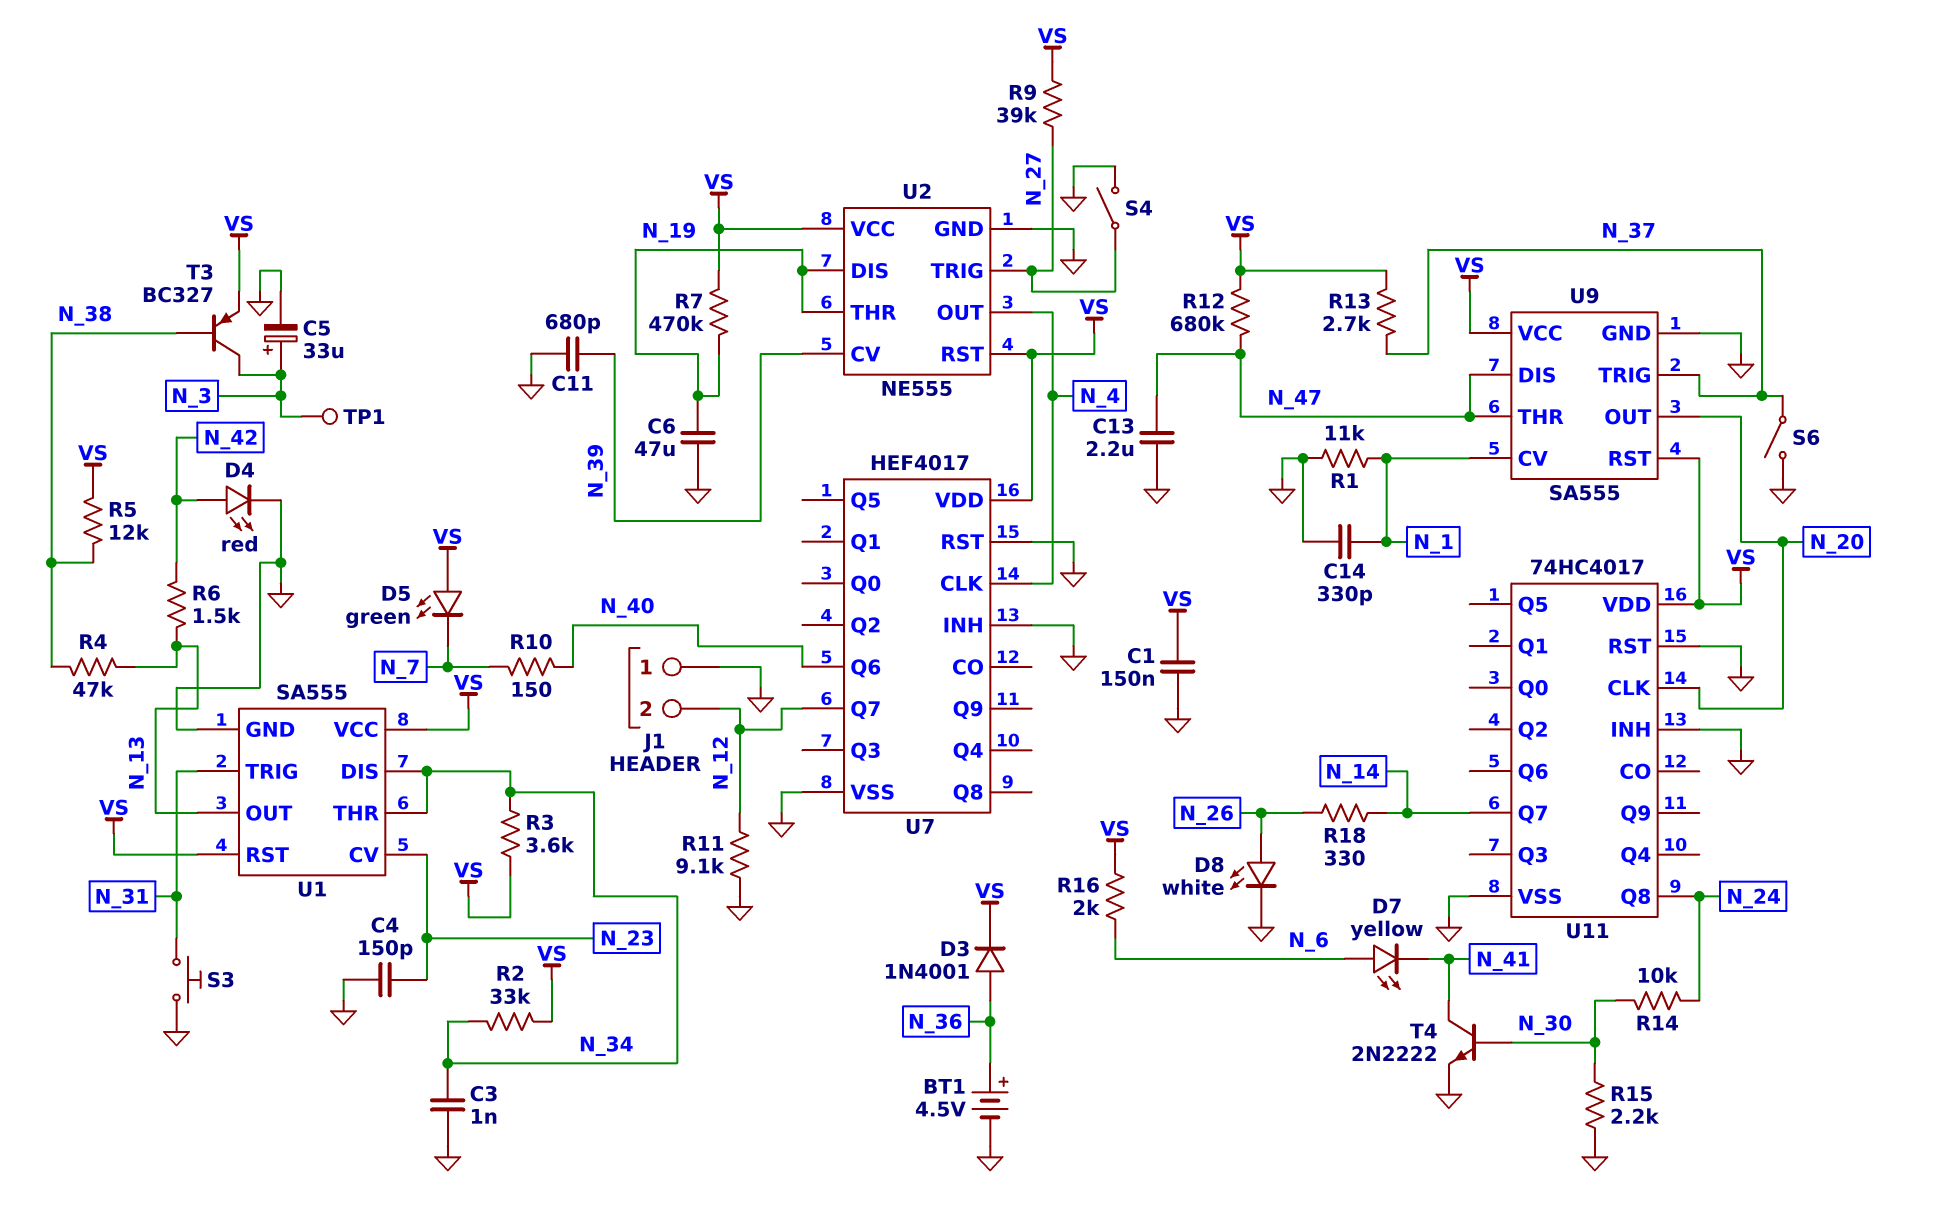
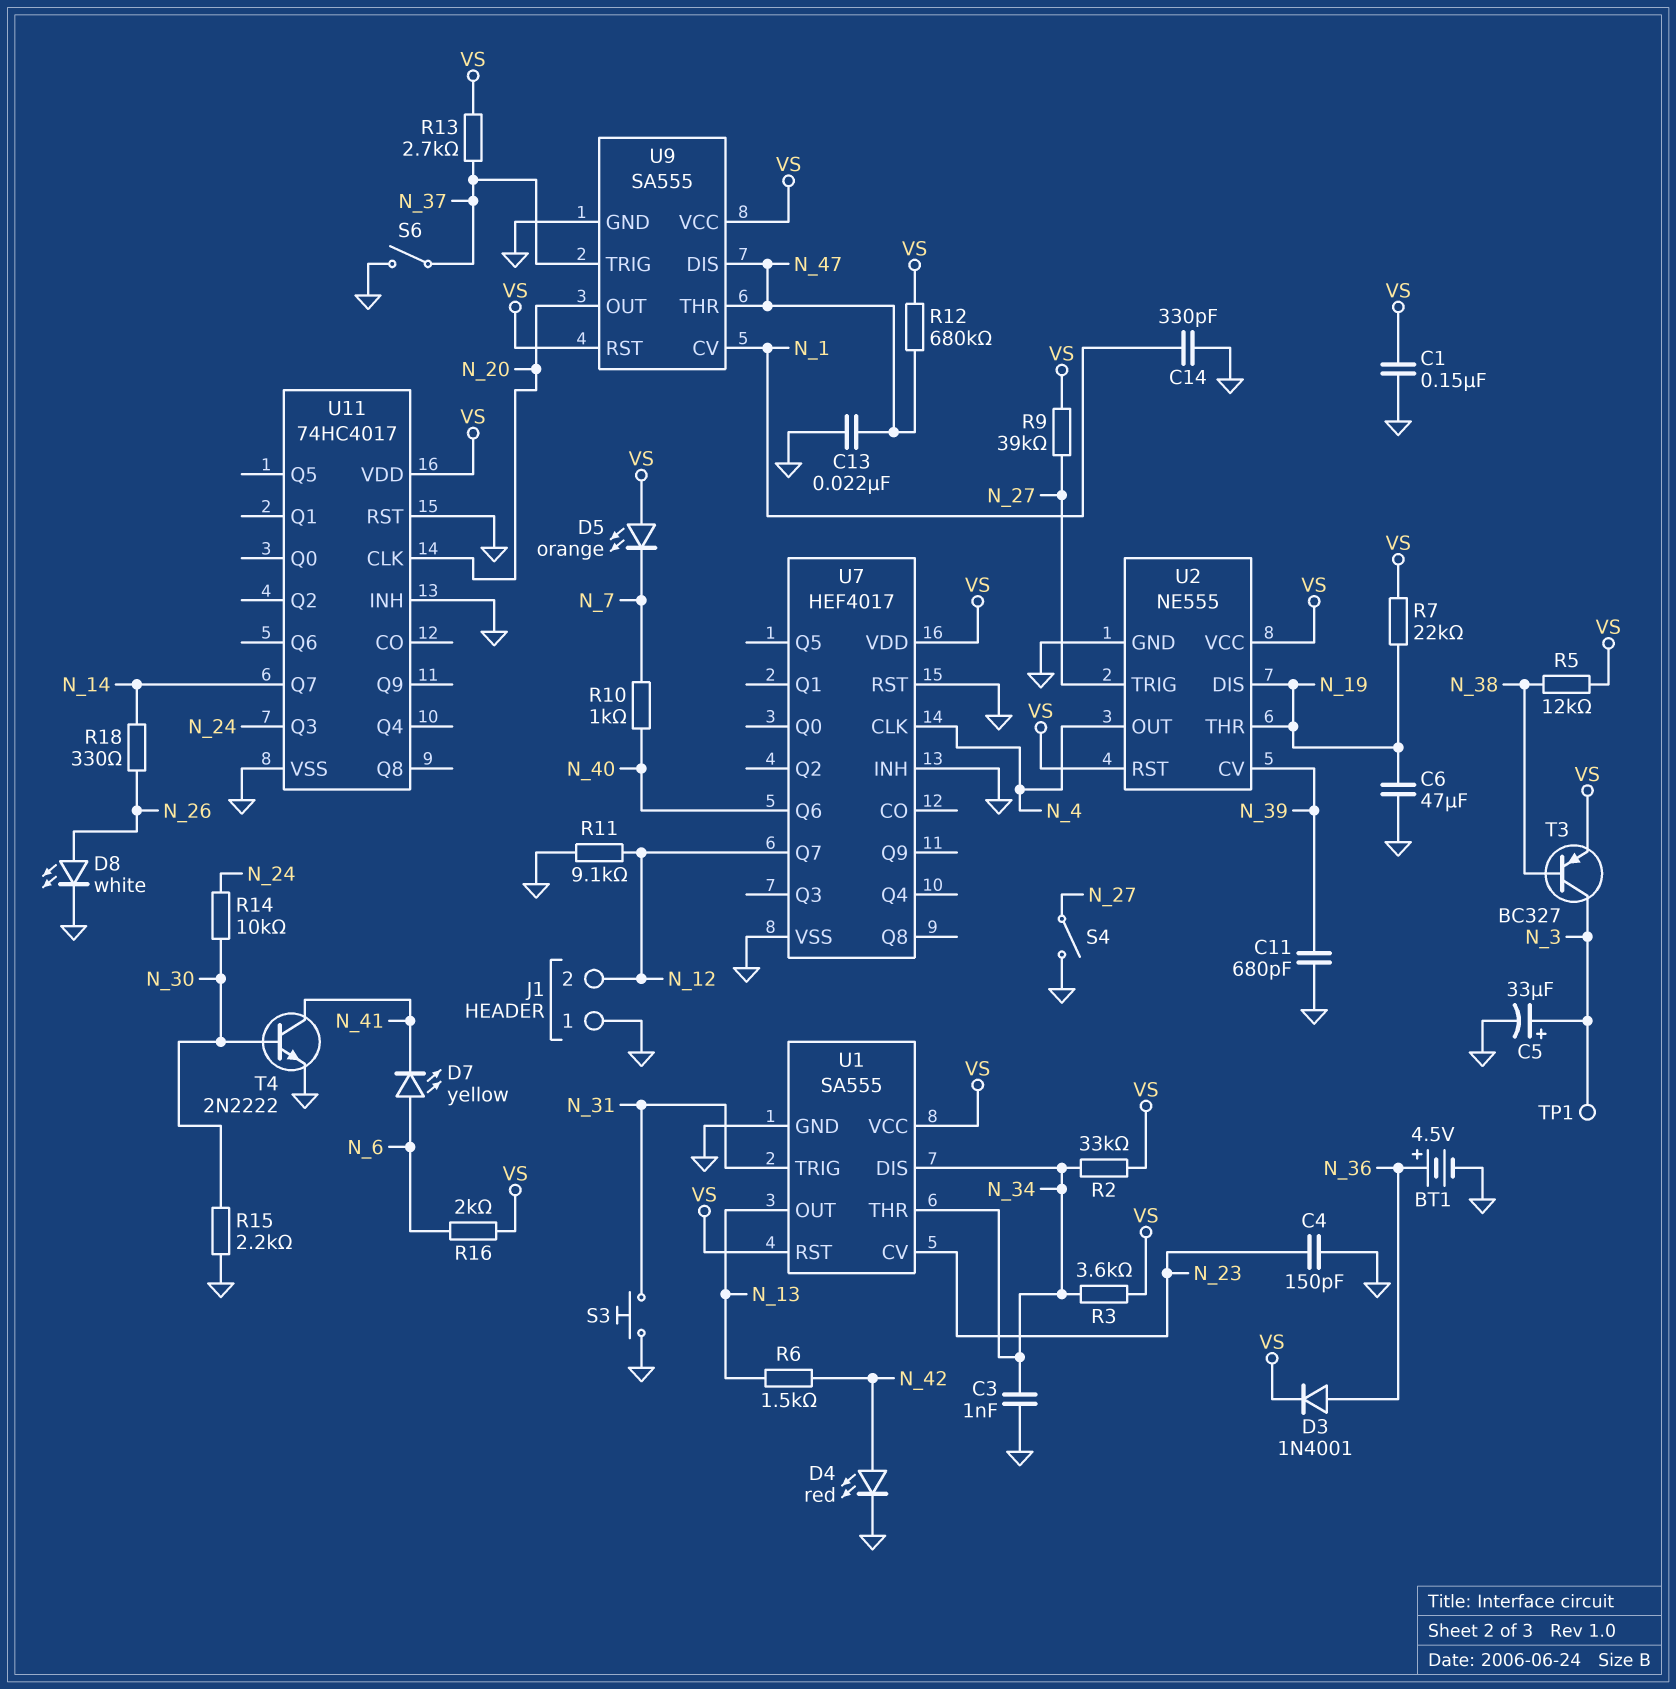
C13: 2.2uF (GND, N_47) -> 22nF (GND, N_47)
D5: LED green (A VS, K N_7) -> LED orange (A VS, K N_7)
R1: 11k (GND, N_1) -> none
R4: 47k (N_13, N_38) -> none
R7: 470k (N_19, VS) -> 22k (N_19, VS)
R10: 150 (N_7, N_40) -> 1k (N_7, N_40)
U11 pin Q3: none -> N_24
U11 pin Q8: N_24 -> none

